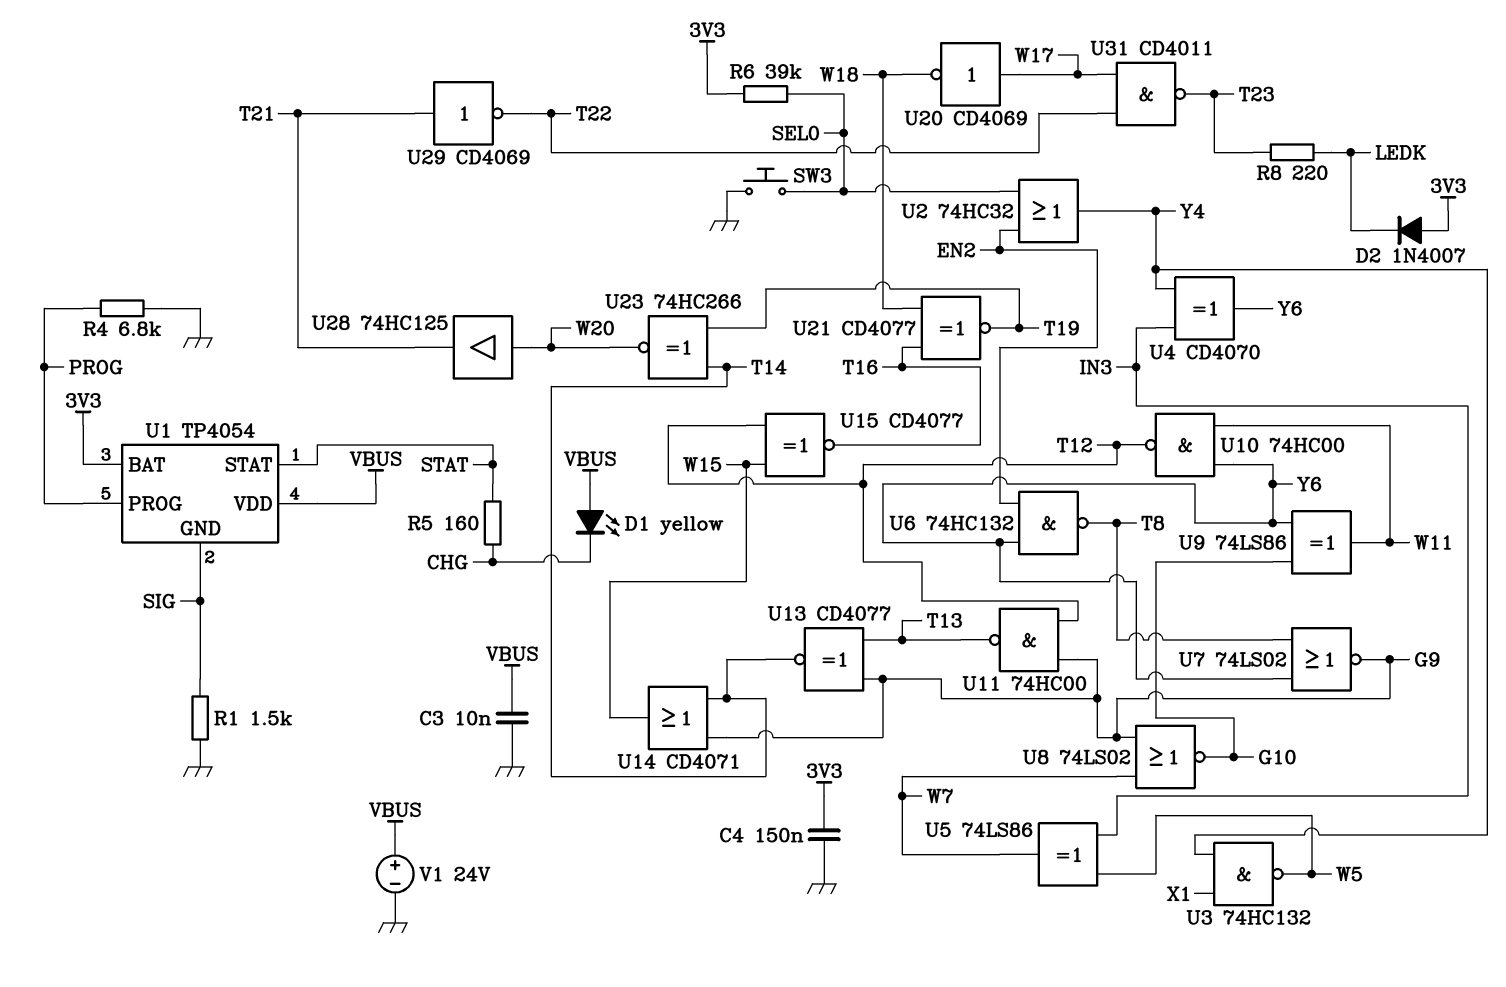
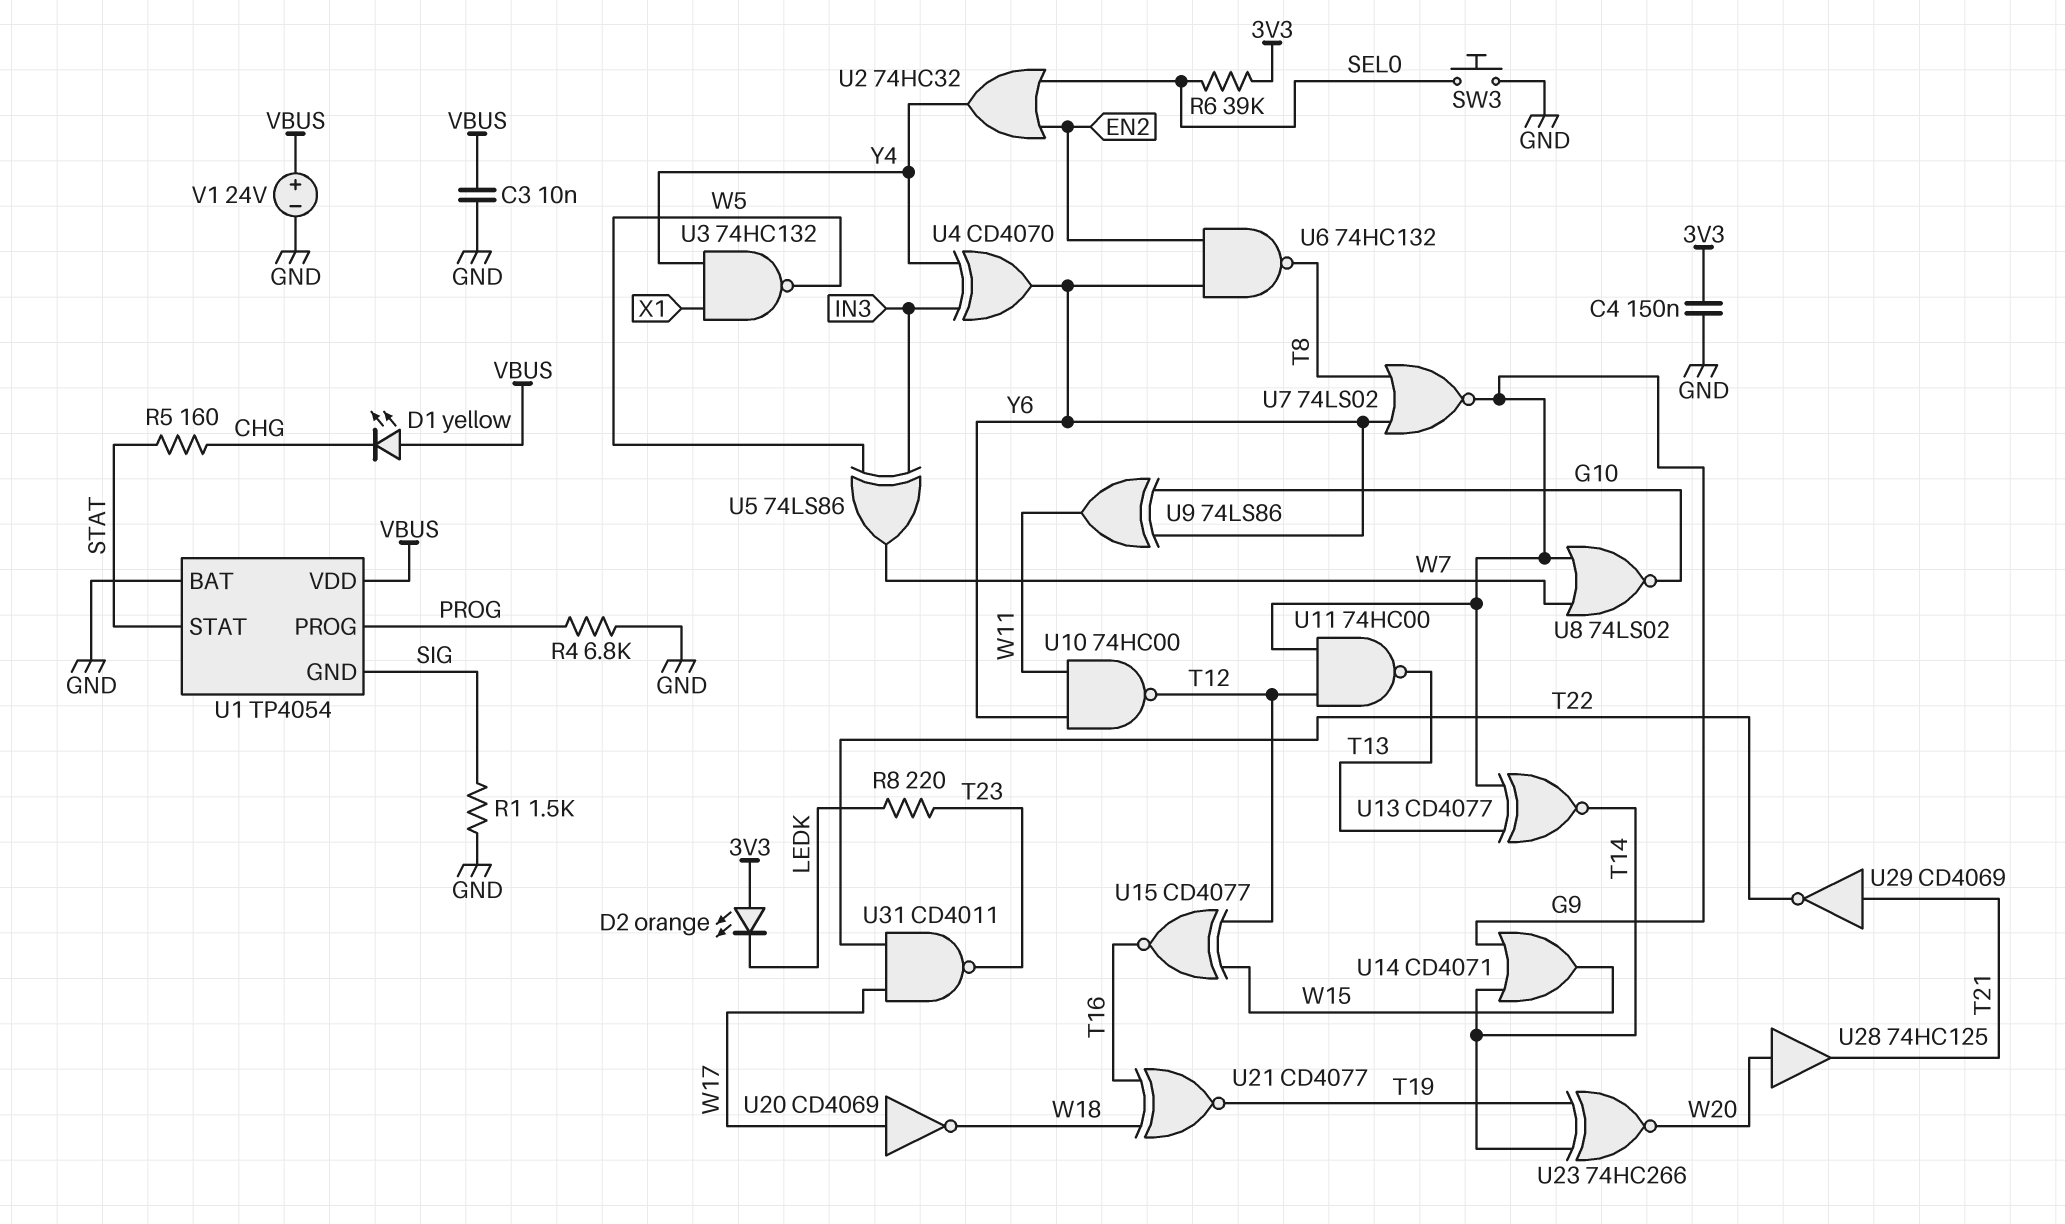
D2: diode 1N4007 (A 3V3, K LEDK) -> LED orange (A 3V3, K LEDK)
U1 pin BAT: 3V3 -> GND

